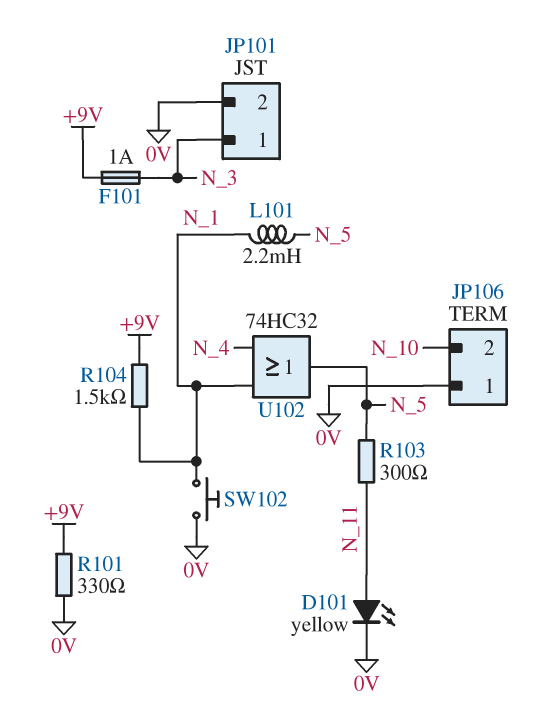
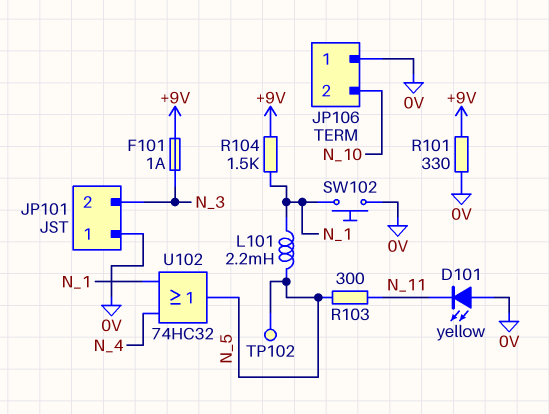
D101: LED yellow (A N_11, K 0V) -> LED yellow (A 0V, K N_11)
JP101 pin 1: N_3 -> 0V
JP101 pin 2: 0V -> N_3
TP102: none -> test point (N_5)

